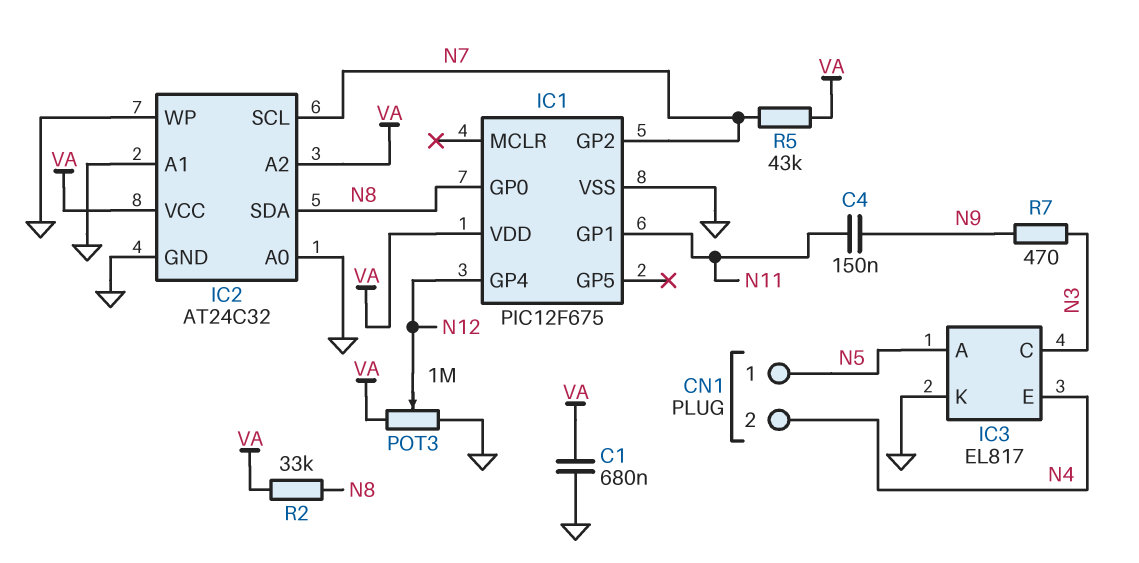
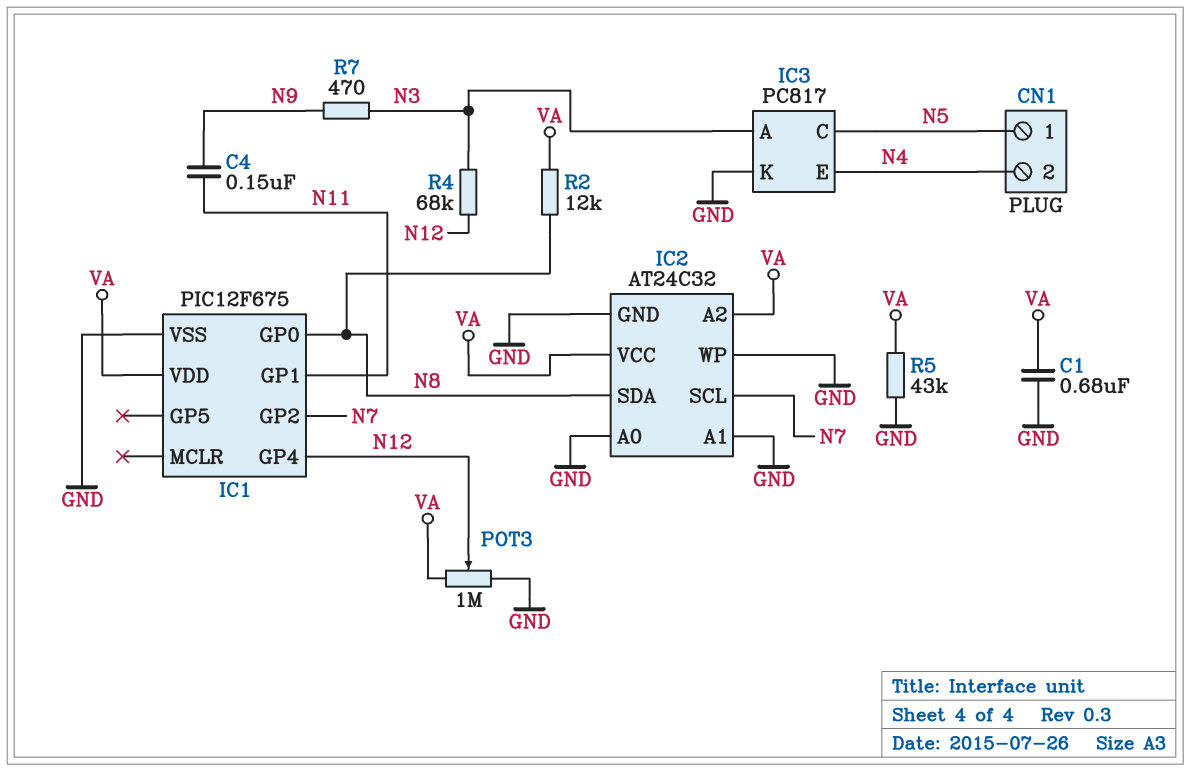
IC3: EL817 -> PC817
IC3 pin A: N5 -> N3
IC3 pin C: N3 -> N5
R2: 33k (N8, VA) -> 12k (N8, VA)
R4: none -> 68k (N3, N12)
R5: 43k (N7, VA) -> 43k (GND, VA)

